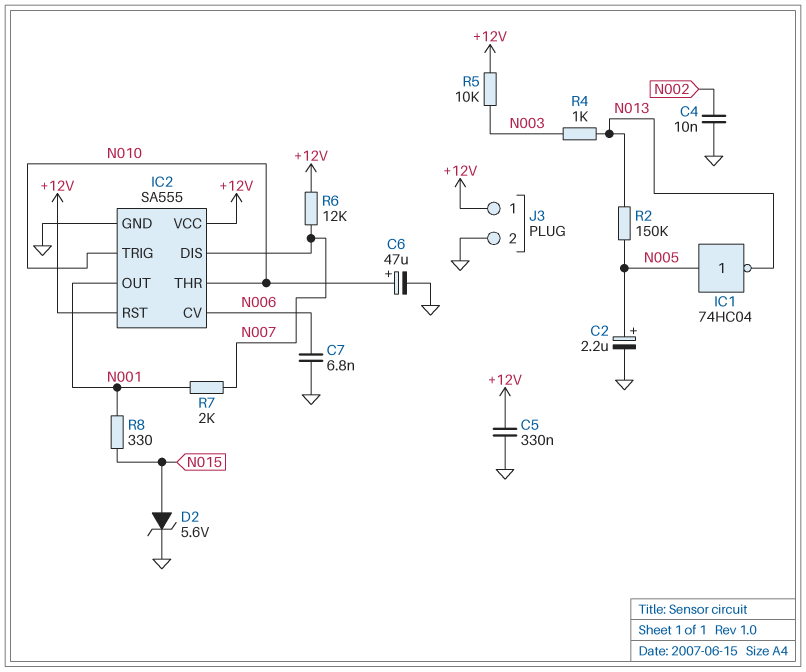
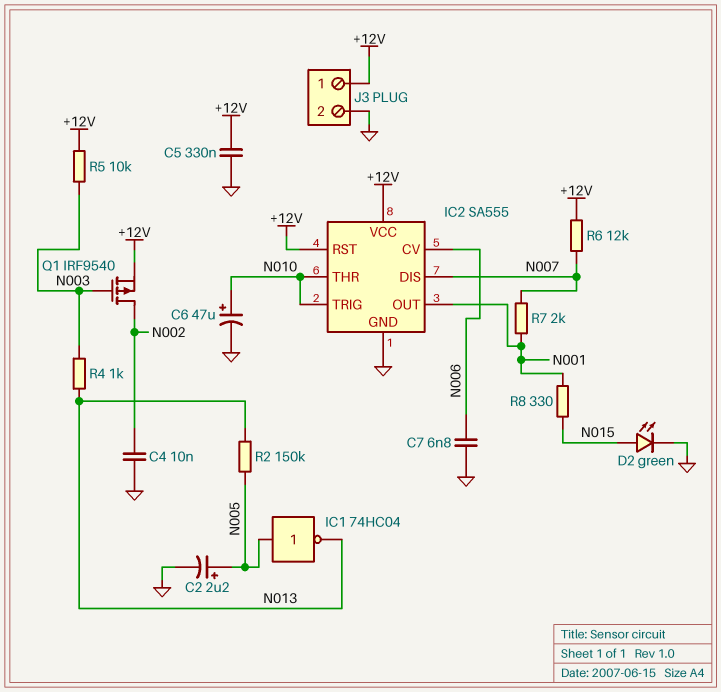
D2: zener 5.6V (A N015, K GND) -> LED green (A N015, K GND)
Q1: none -> PMOS IRF9540 (G N003, D N002, S +12V)

